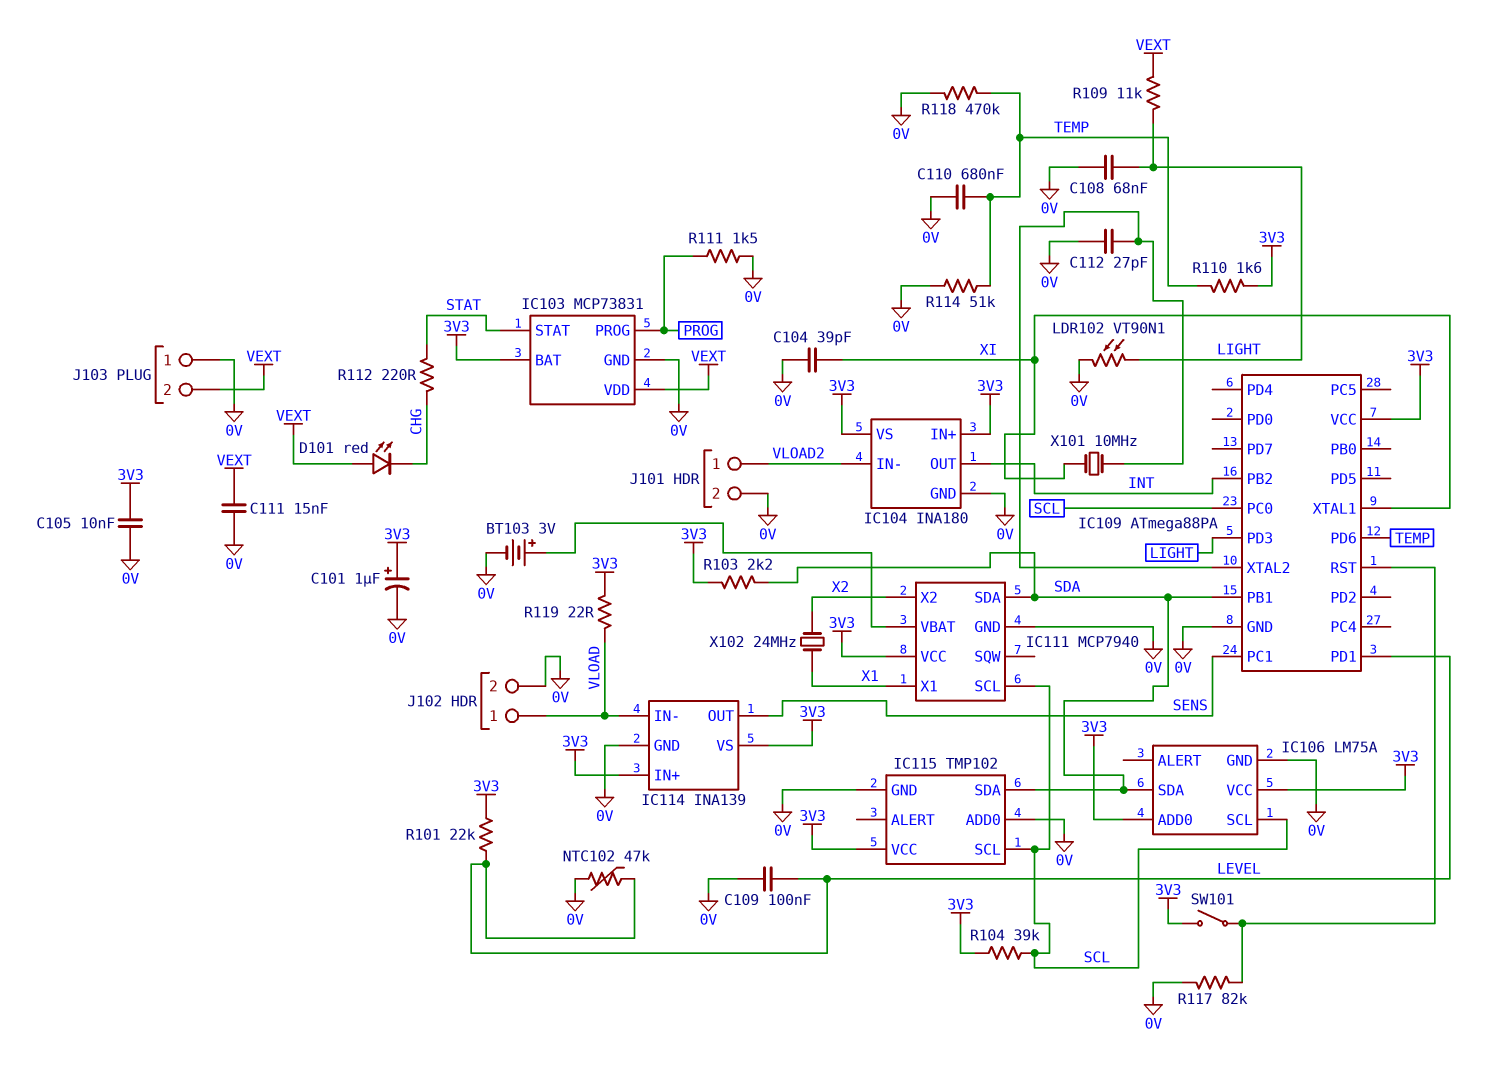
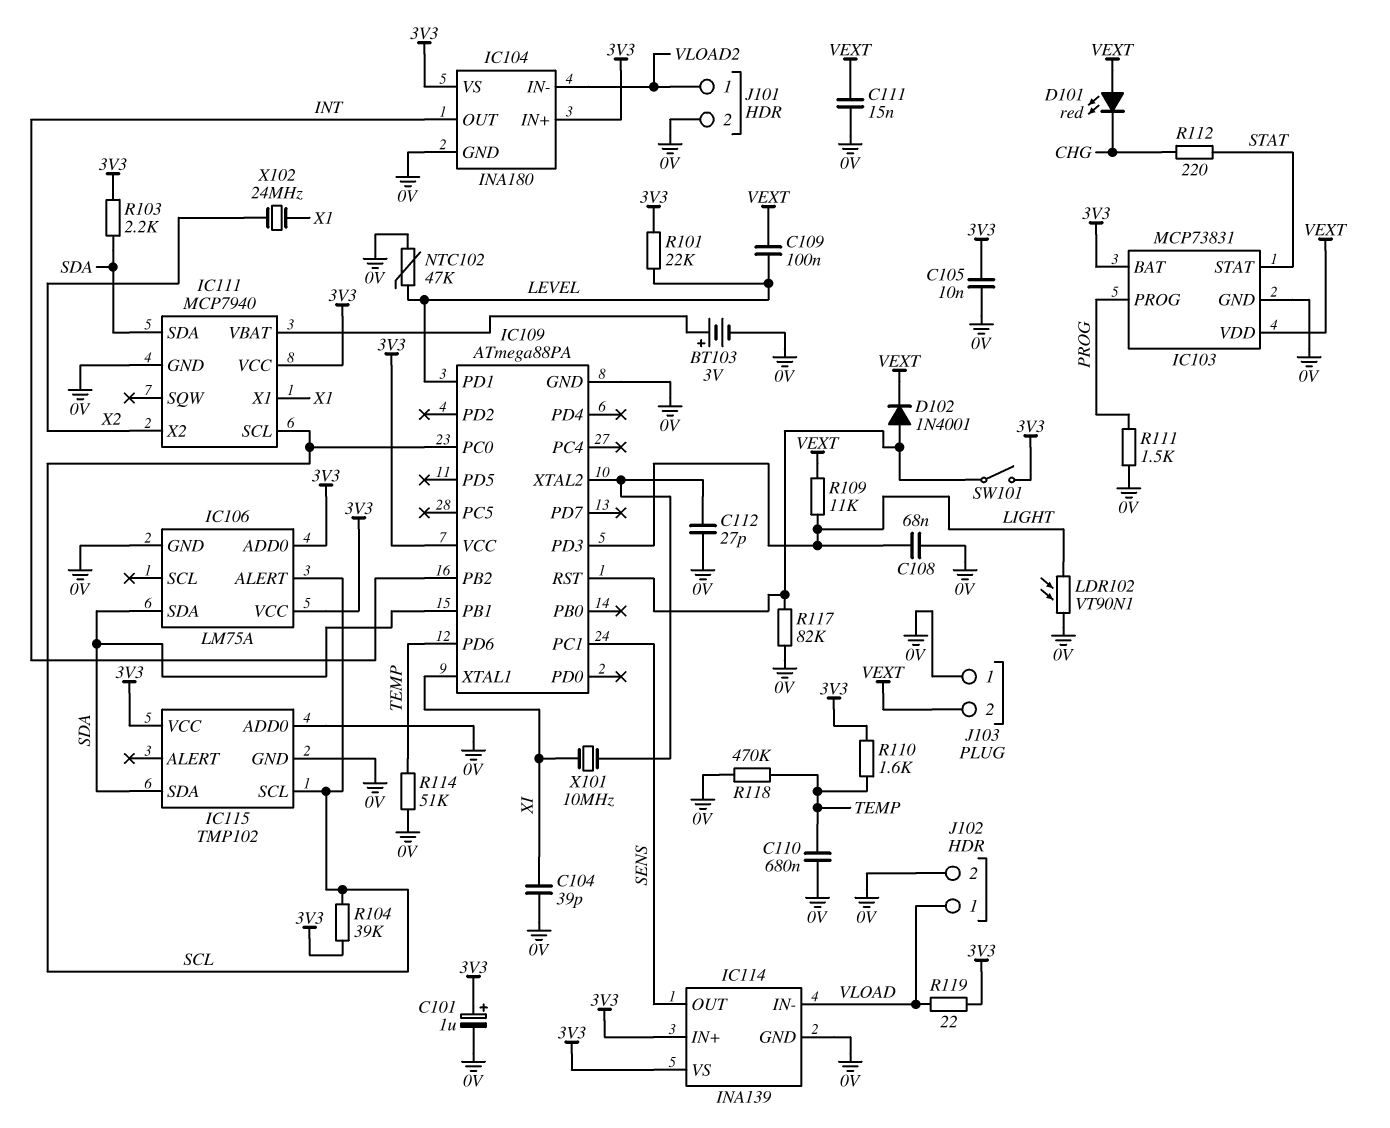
C109: 100nF (0V, LEVEL) -> 100nF (LEVEL, VEXT)
D102: none -> diode 1N4001 (A IC109/RST, K VEXT)
IC106 pin ALERT: none -> SCL
IC106 pin SCL: SCL -> none

